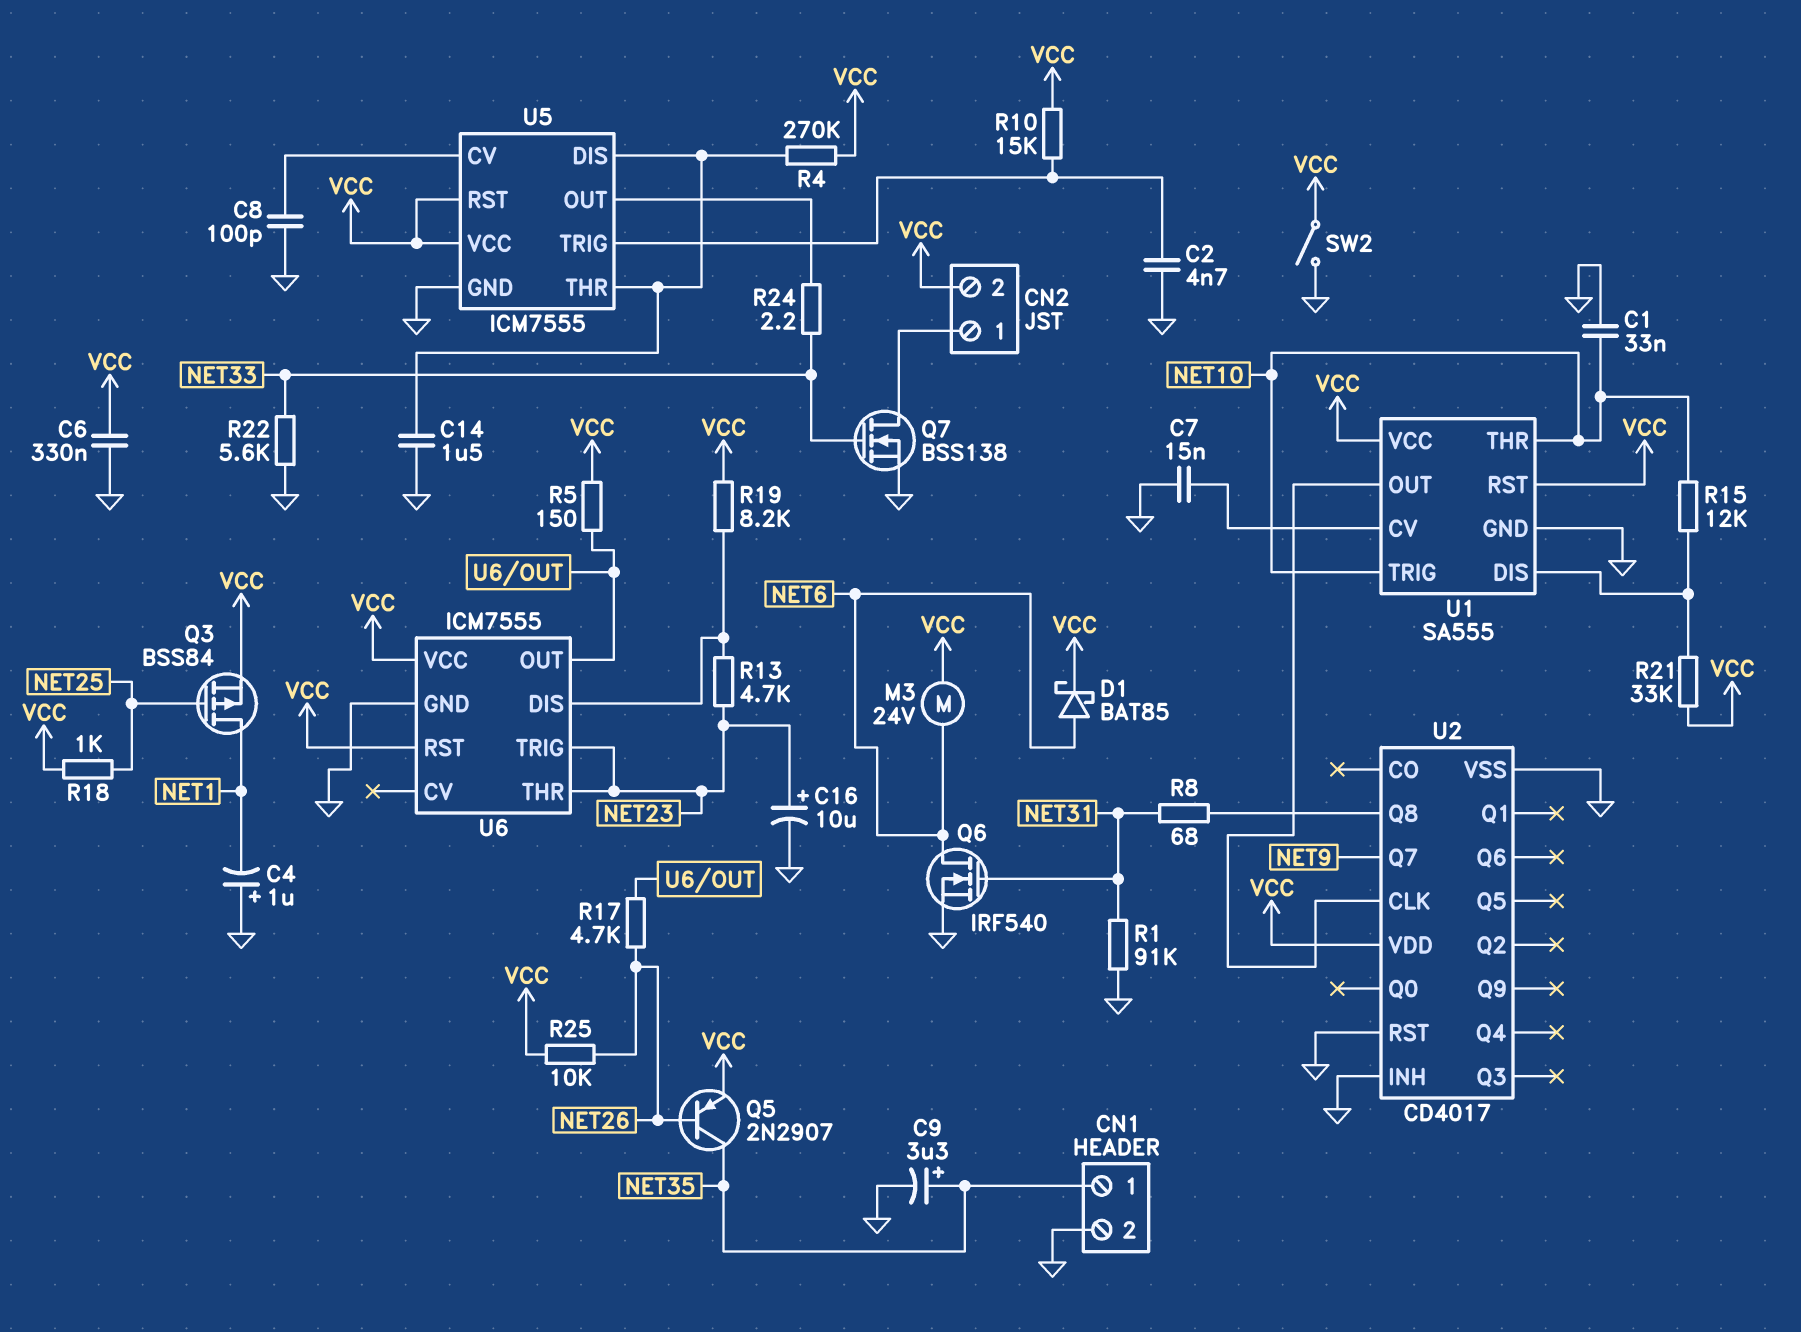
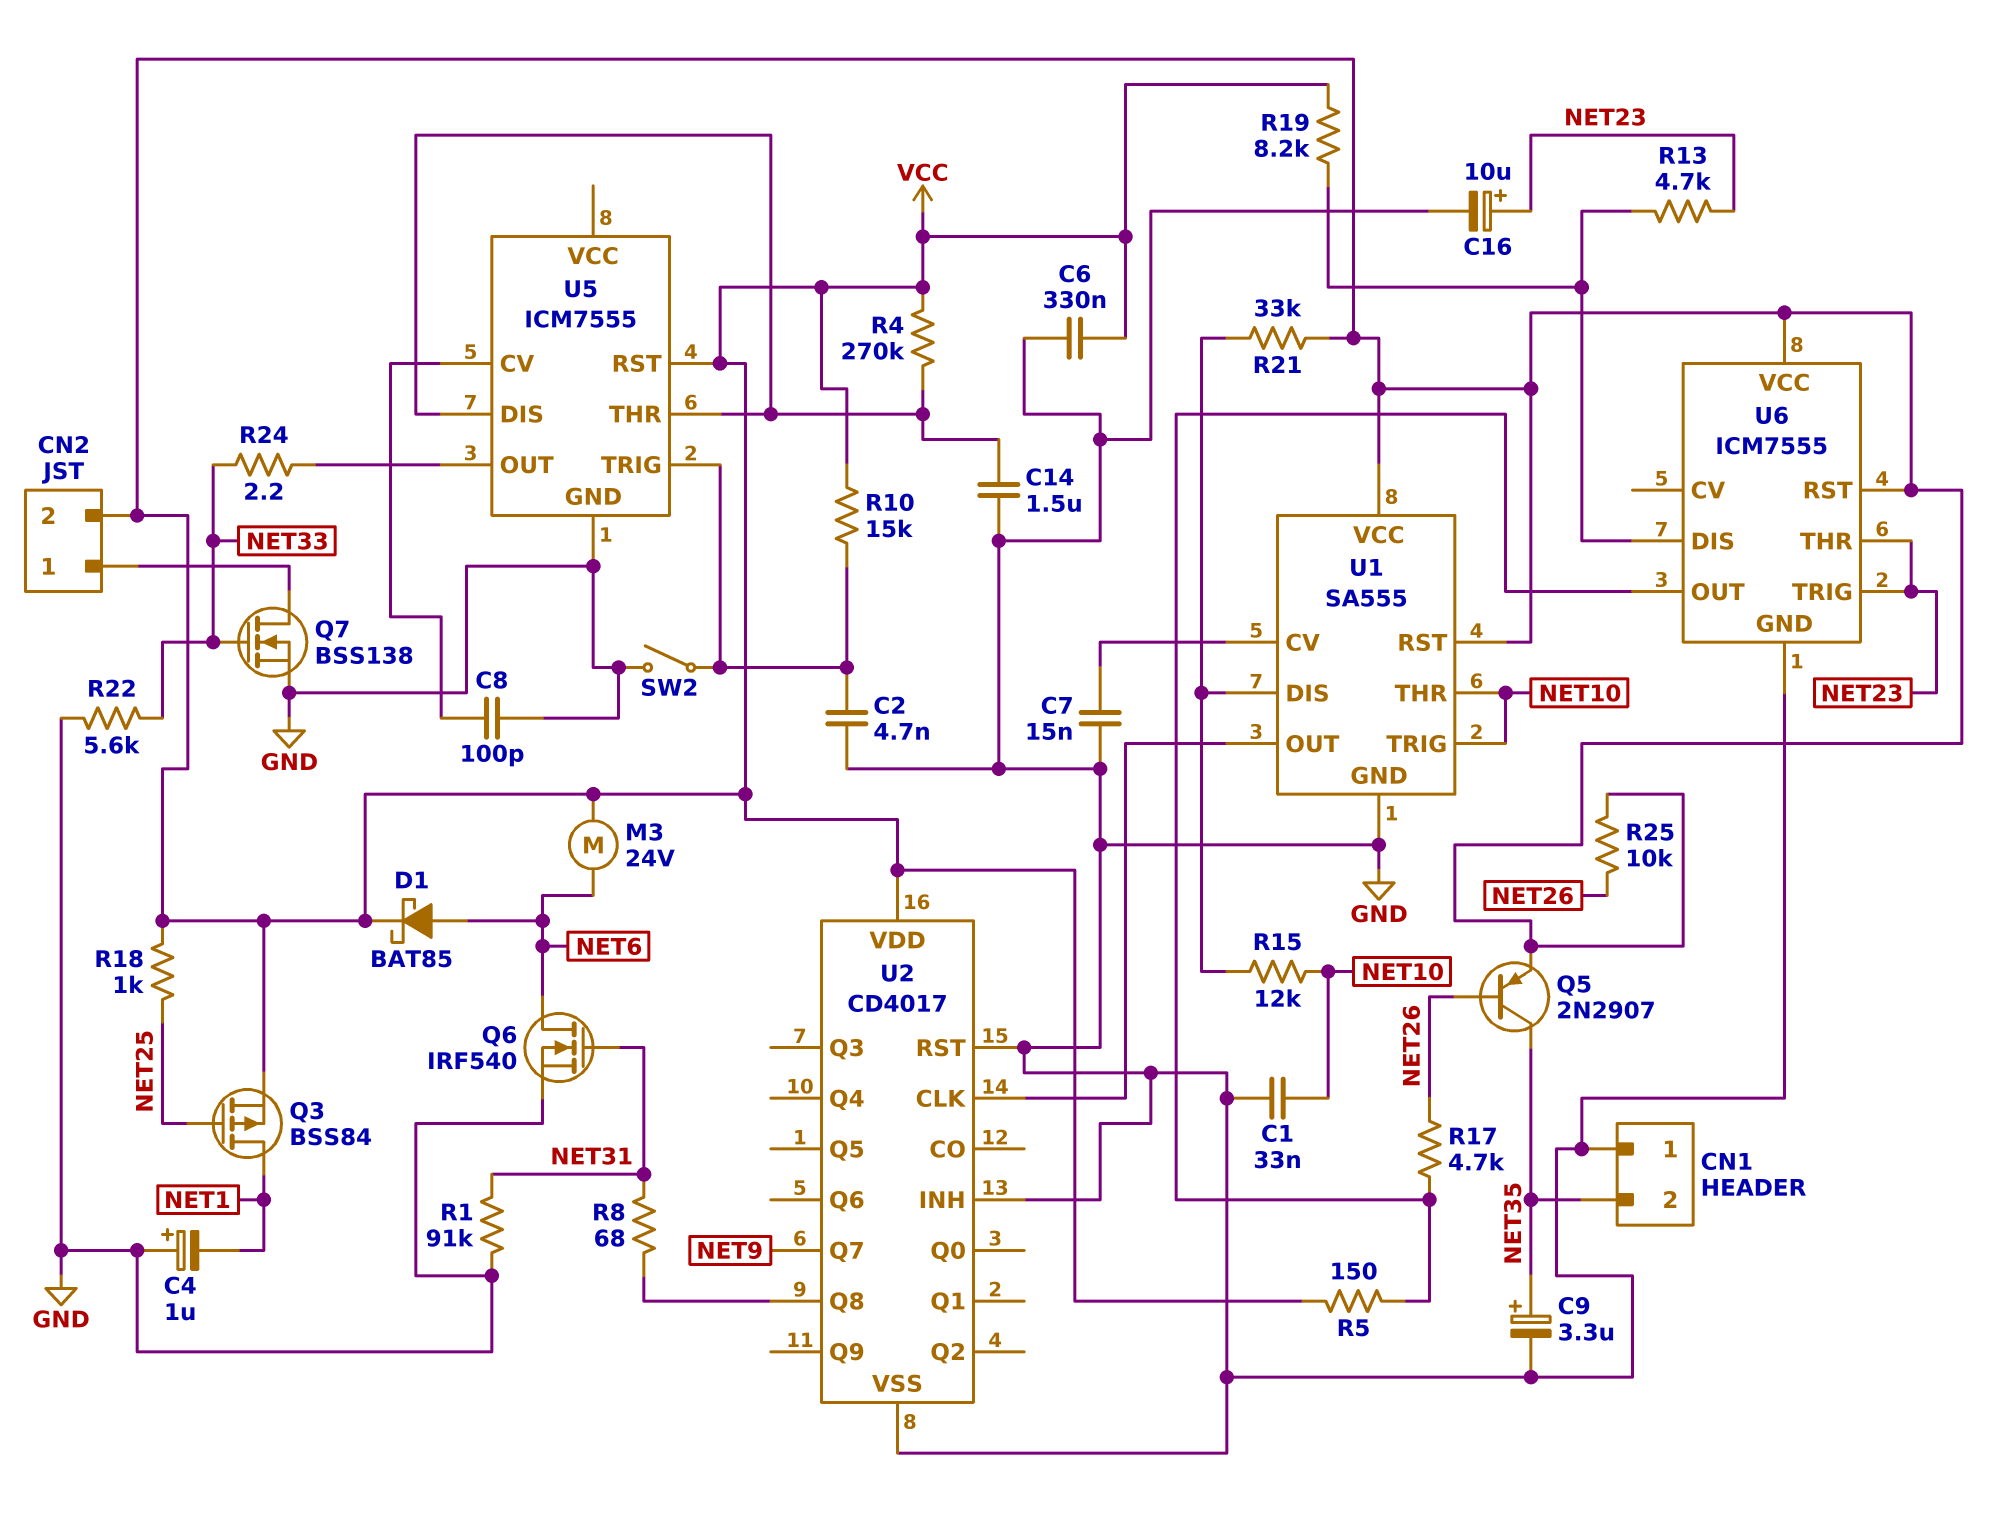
CN1 pin 1: NET35 -> GND
CN1 pin 2: GND -> NET35
SW2: switch (GND, VCC) -> switch (GND, U5/TRIG)
U5 pin VCC: VCC -> none

